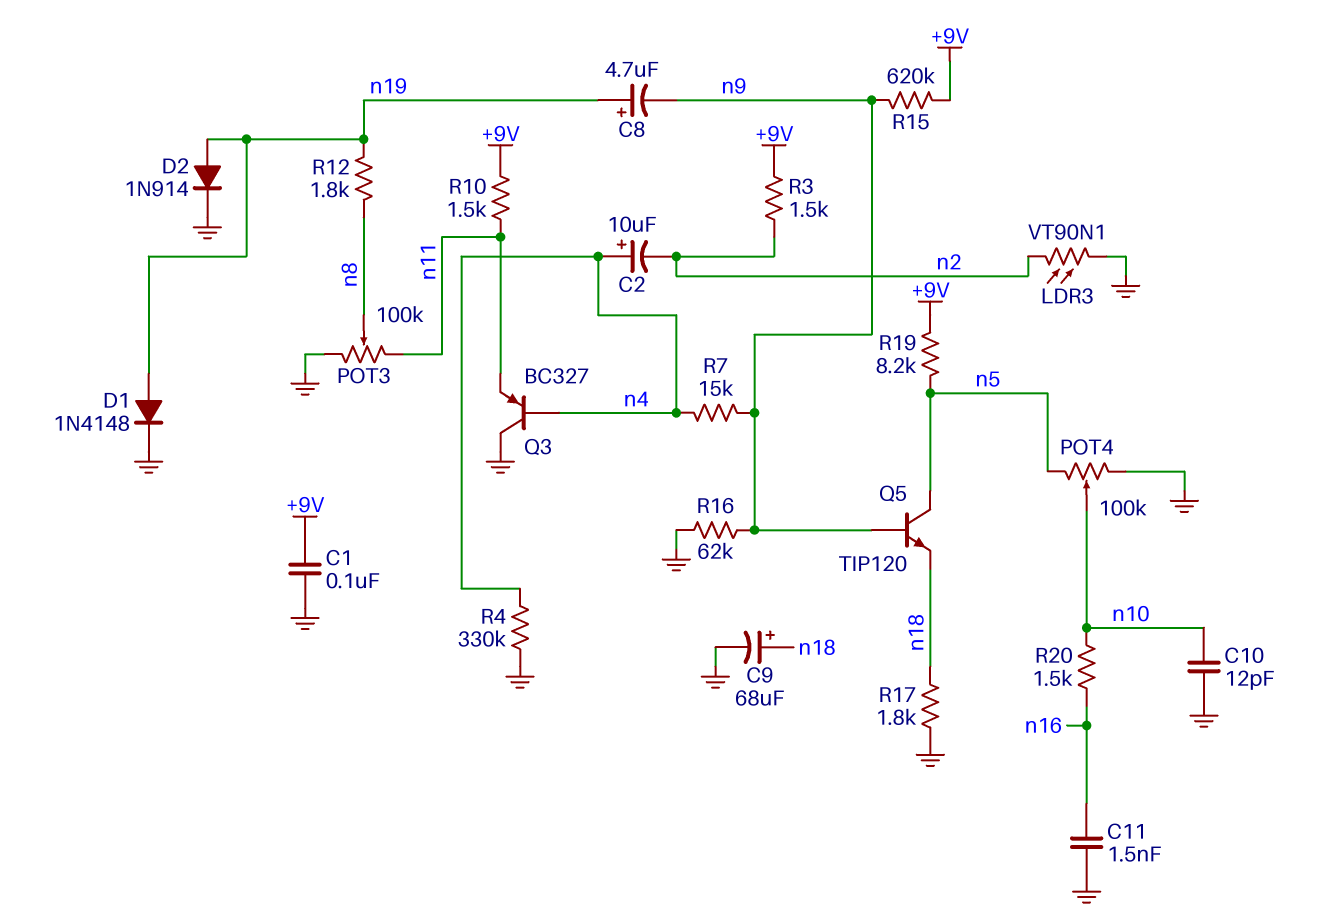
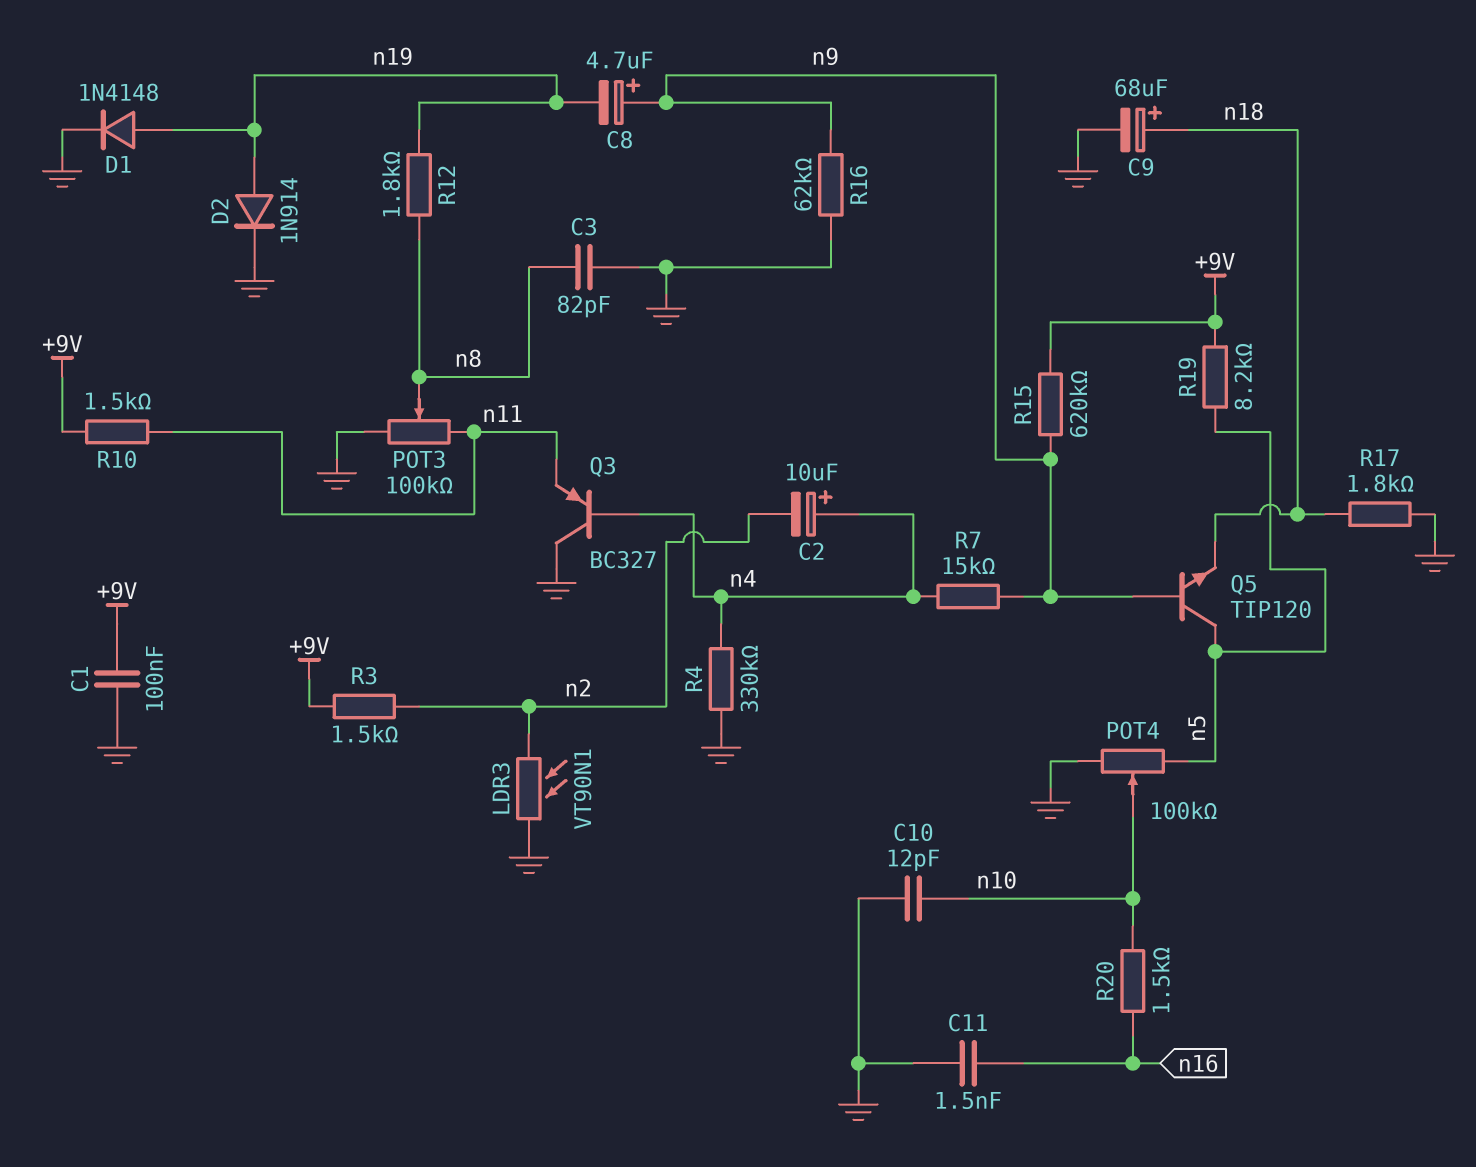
C3: none -> 82pF (GND, n8)
C8: 4.7uF (plus n19, minus n9) -> 4.7uF (plus n9, minus n19)

